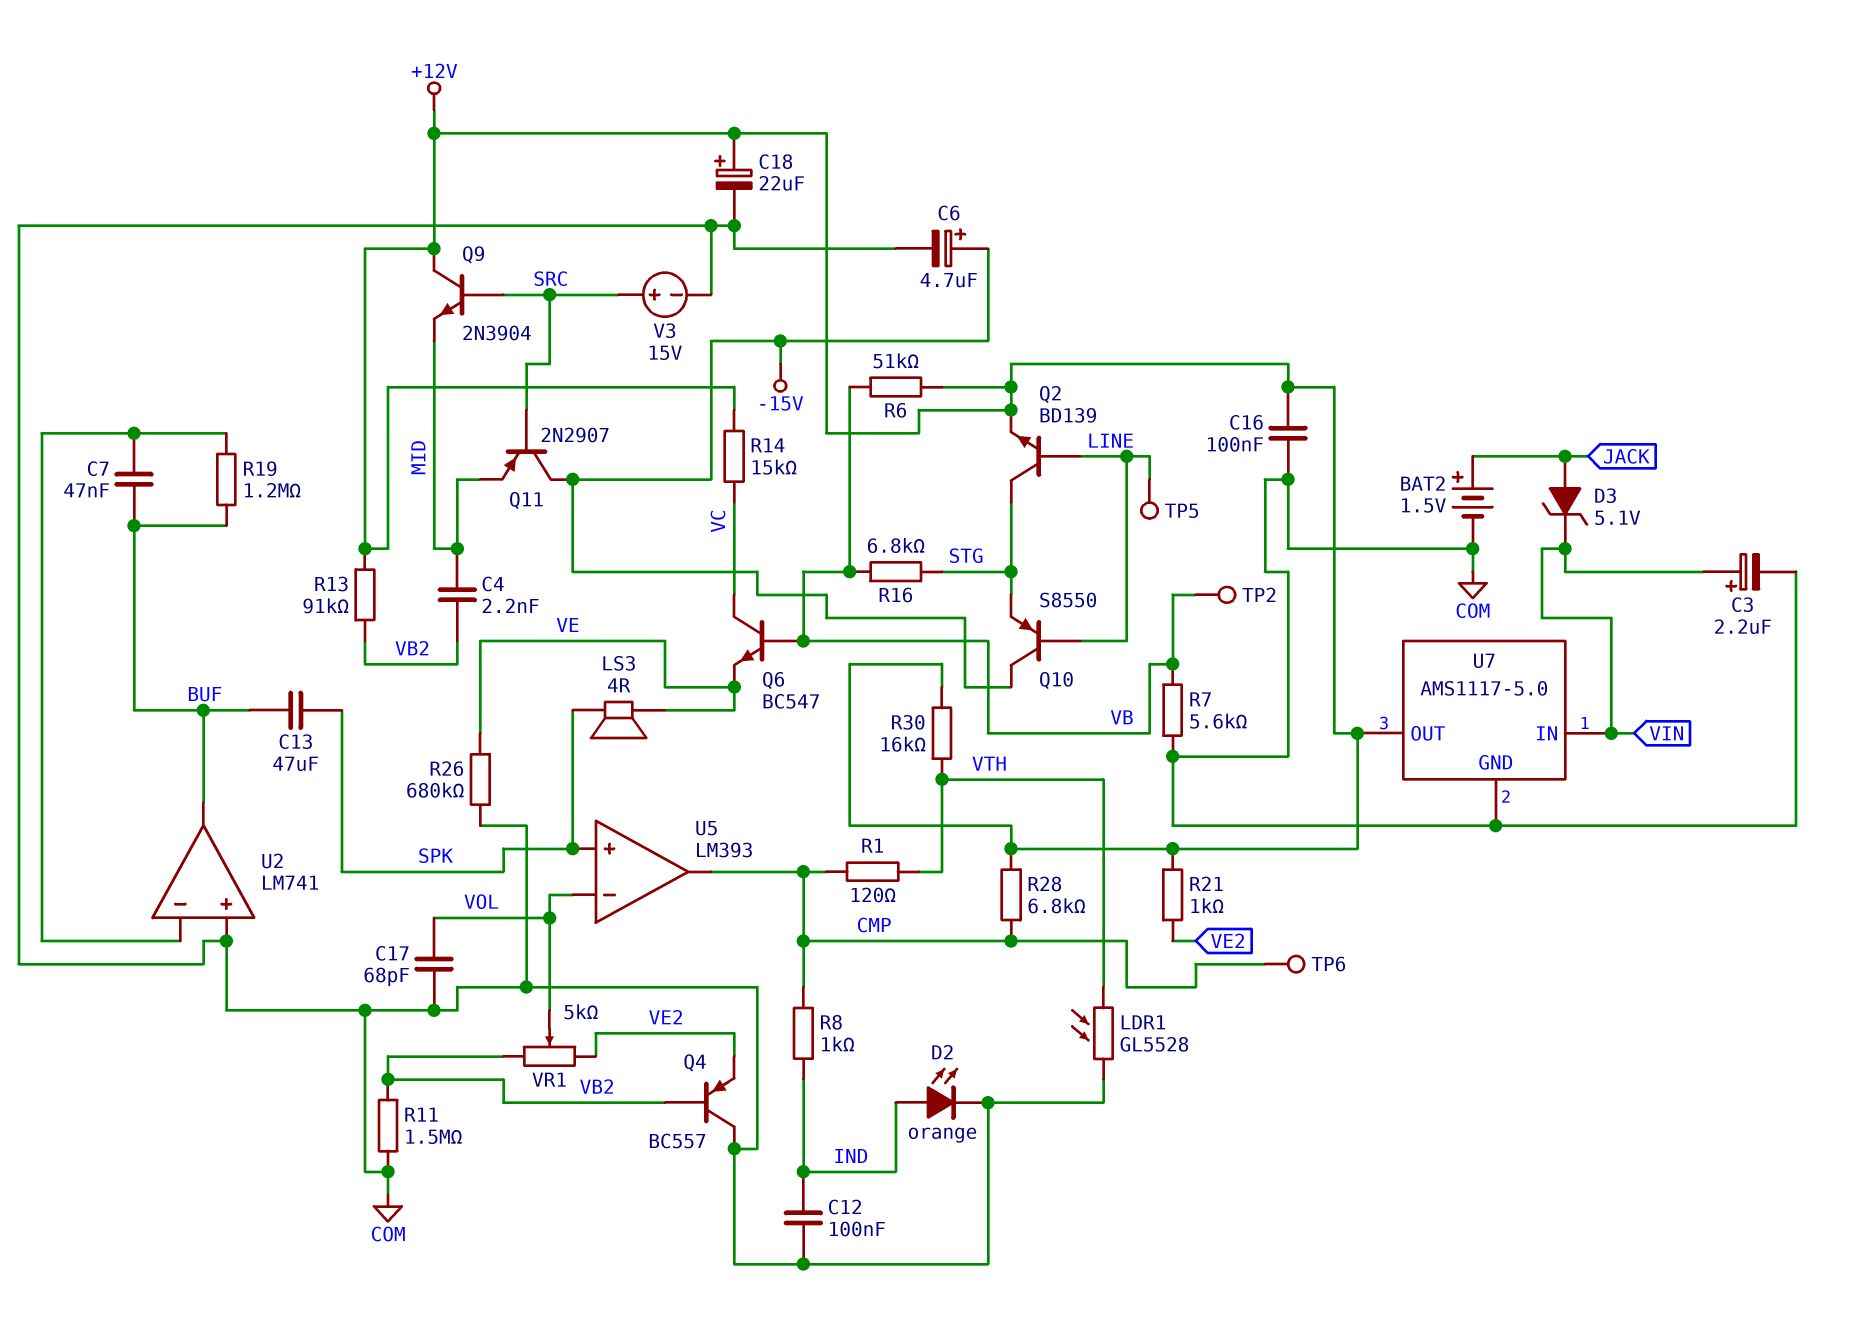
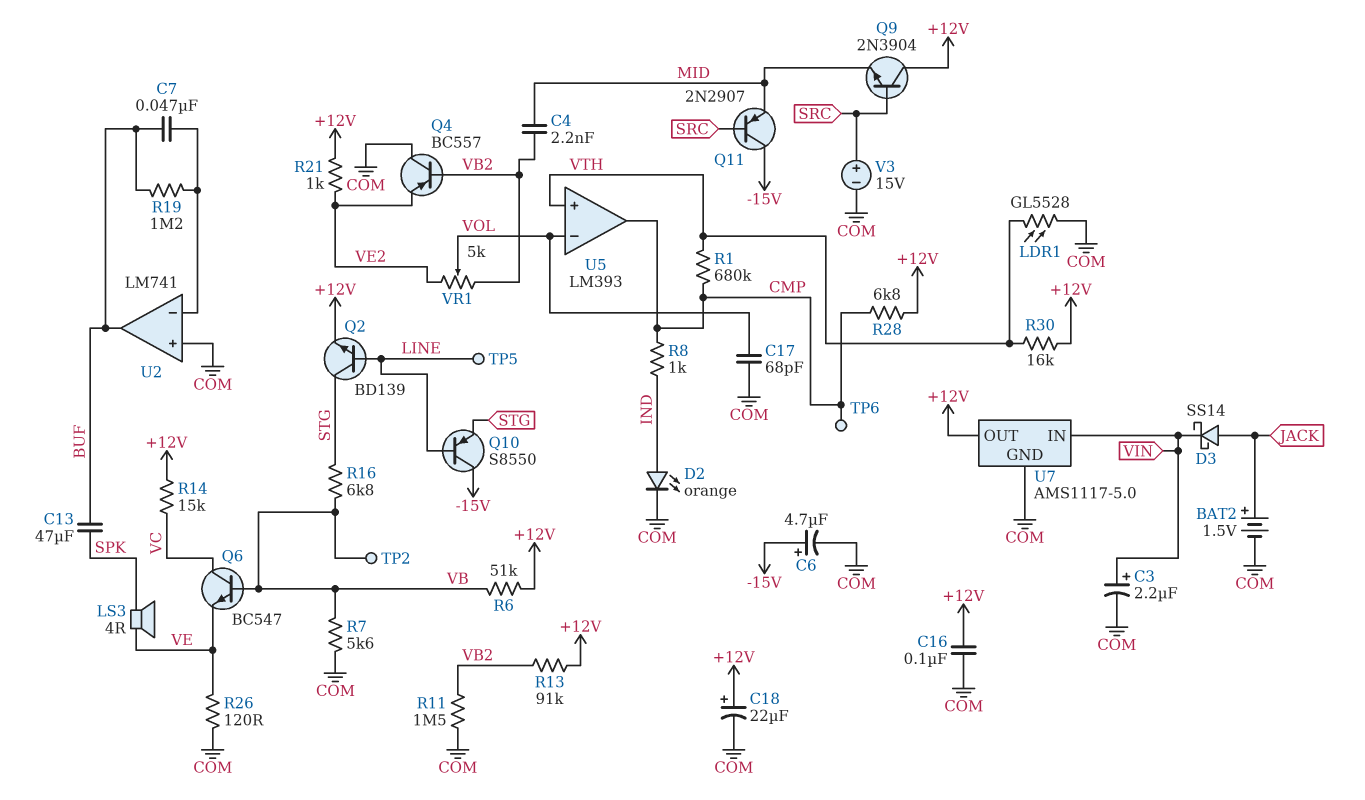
C12: 100nF (COM, IND) -> none
D3: zener 5.1V (A JACK, K VIN) -> schottky SS14 (A JACK, K VIN)
R1: 120 (CMP, VTH) -> 680k (CMP, VTH)
R26: 680k (COM, VE) -> 120 (COM, VE)
U5 pin in+: SPK -> VTH

